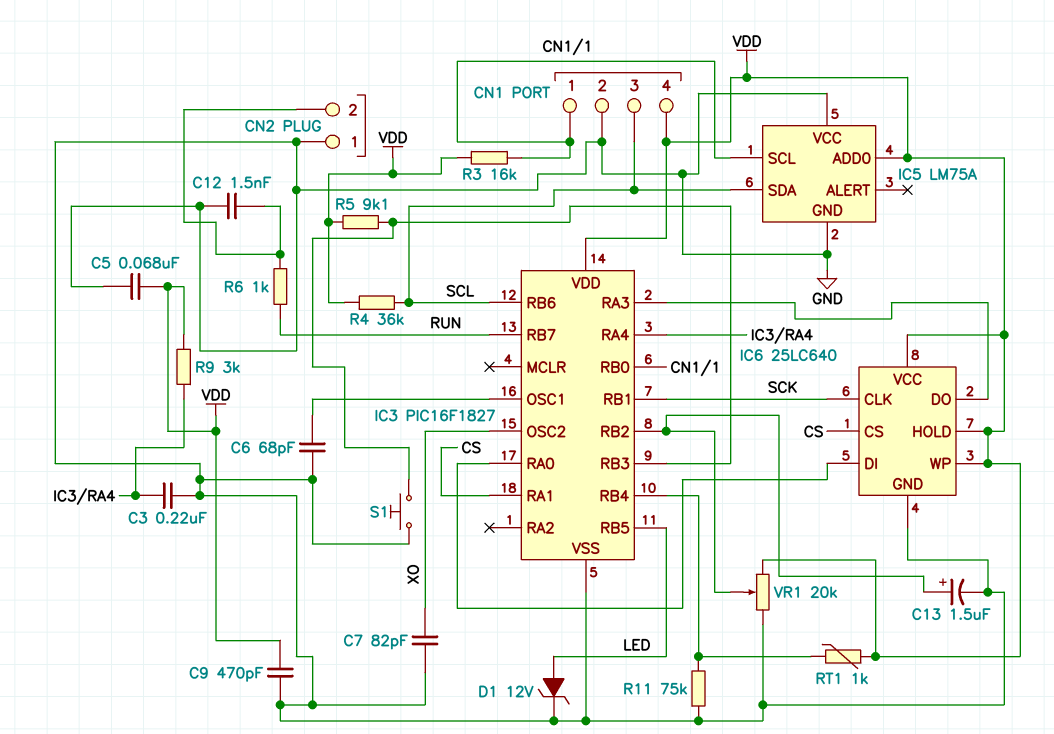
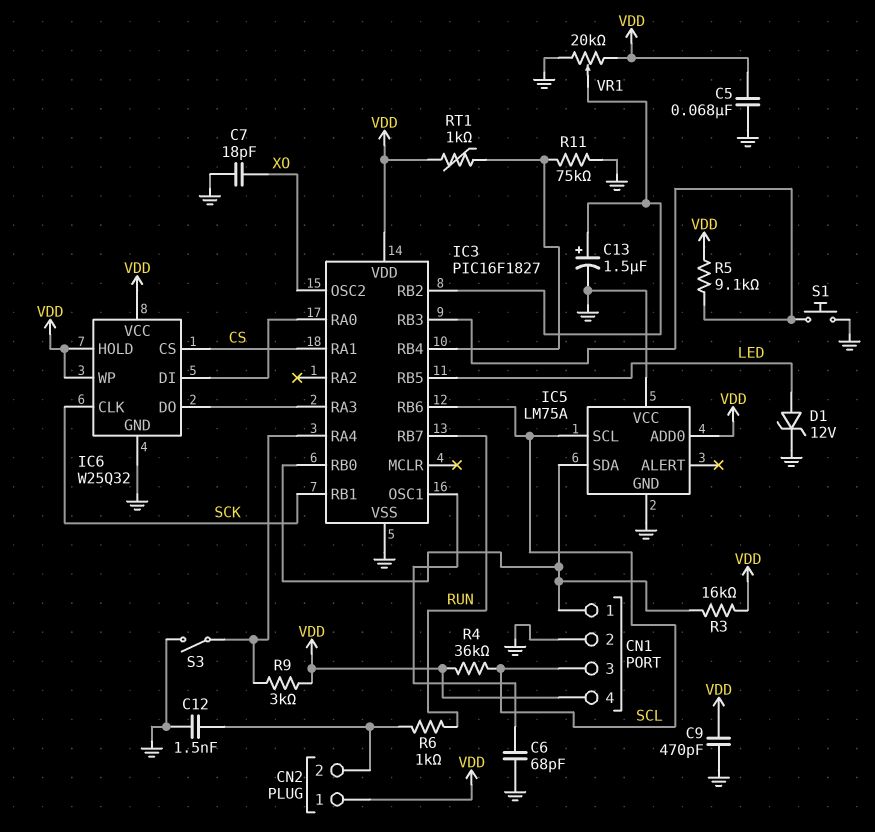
C3: 220nF (GND, IC3/RA4) -> none
C7: 82pF (GND, XO) -> 18pF (GND, XO)
CN2 pin 1: GND -> VDD
IC5 pin SCL: CN1/1 -> SCL
IC5 pin SDA: SCL -> CN1/1
IC6: 25LC640 -> W25Q32
S3: none -> switch (GND, IC3/RA4)

